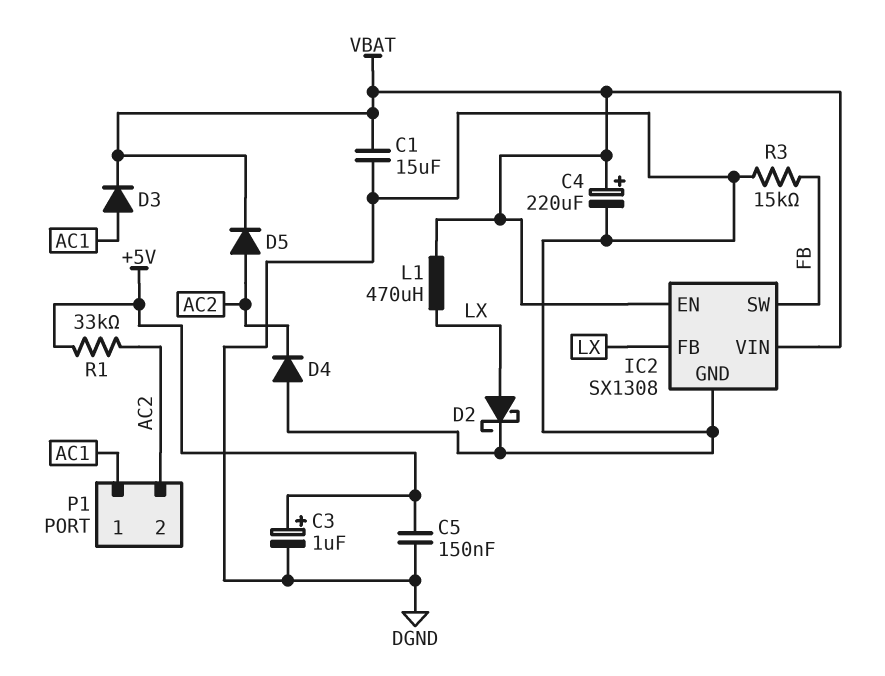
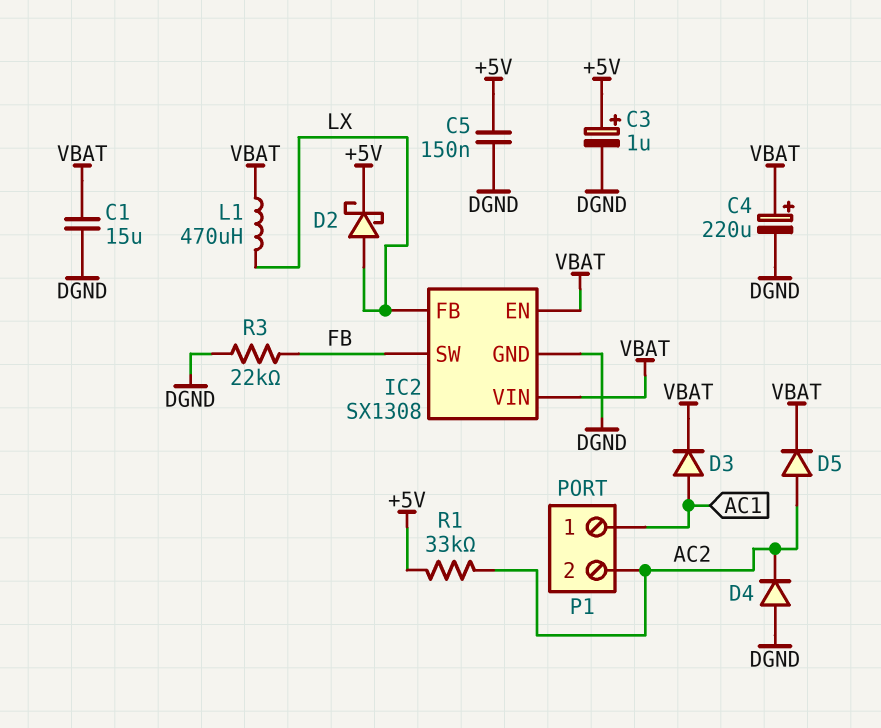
D2: schottky (A LX, K DGND) -> schottky (A LX, K +5V)
R3: 15k (DGND, FB) -> 22k (DGND, FB)

